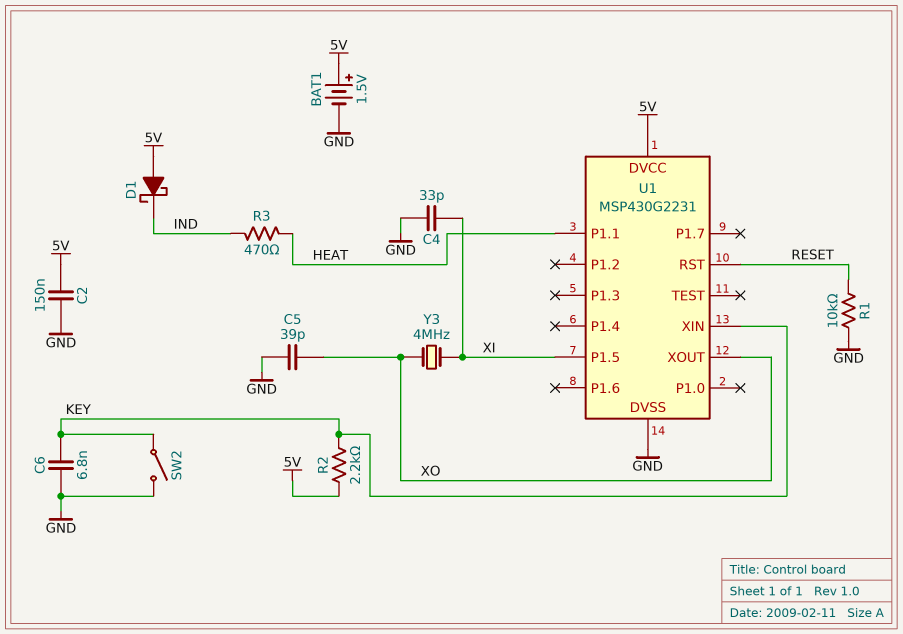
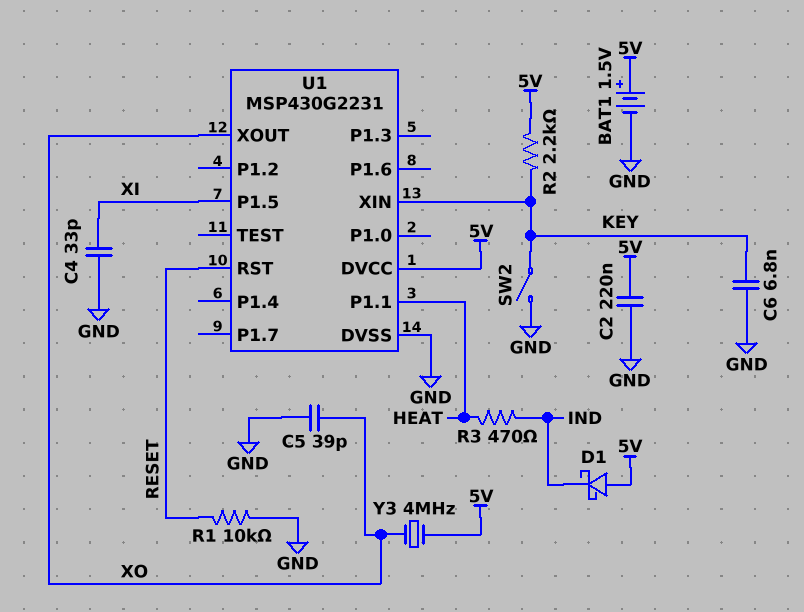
C2: 150nF (5V, GND) -> 220nF (5V, GND)
Y3: 4MHz (XI, XO) -> 4MHz (5V, XO)

